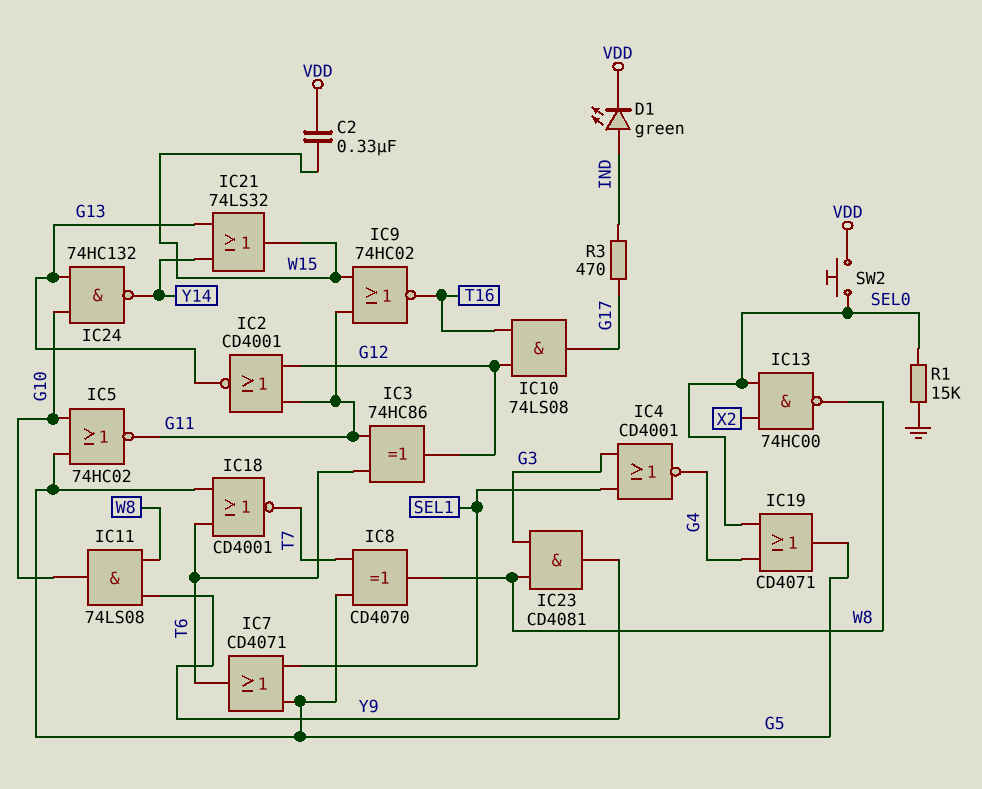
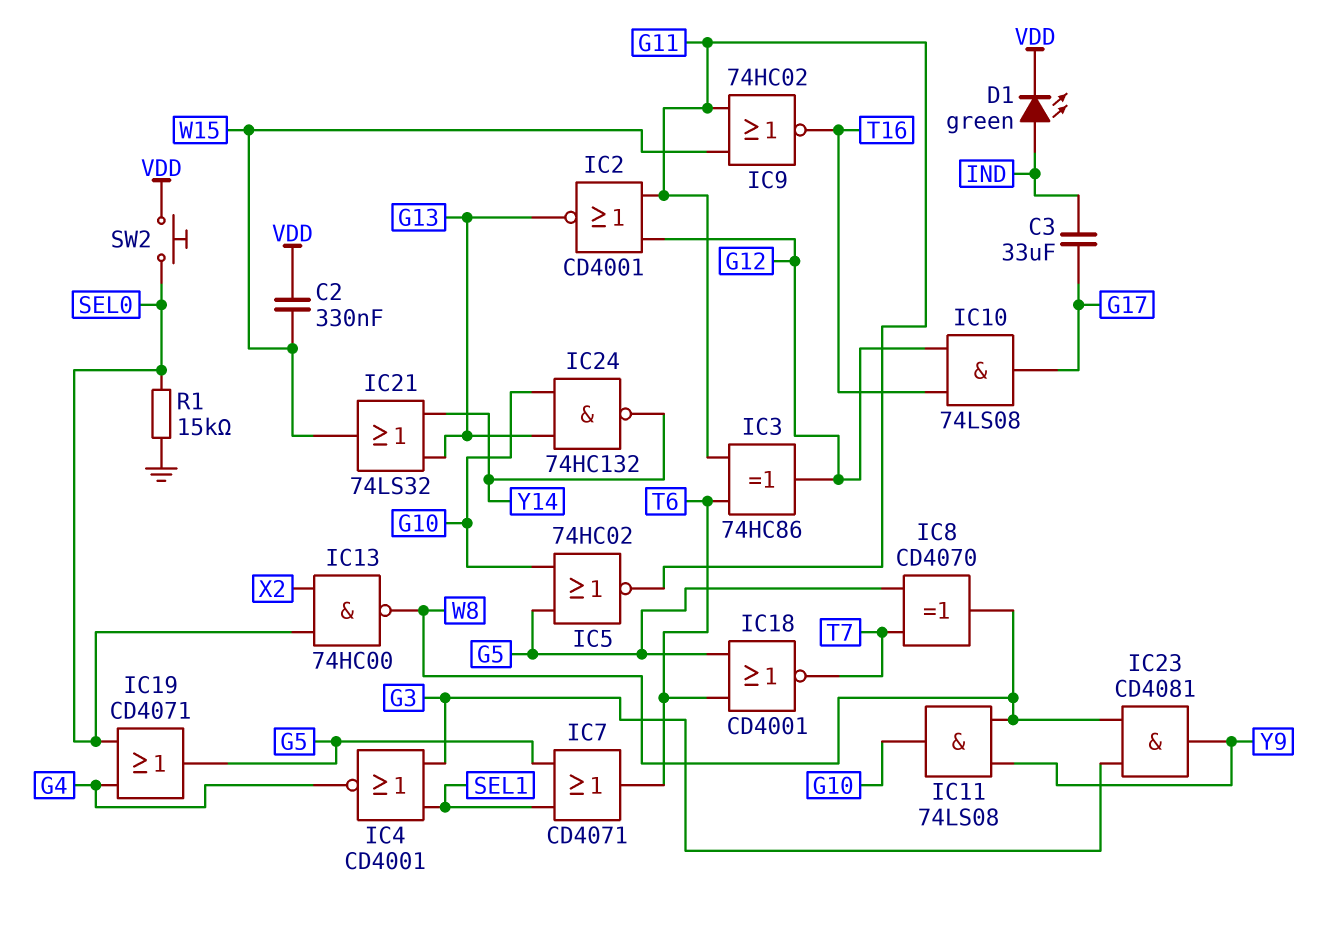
C3: none -> 33uF (G17, IND)
R3: 470 (G17, IND) -> none

